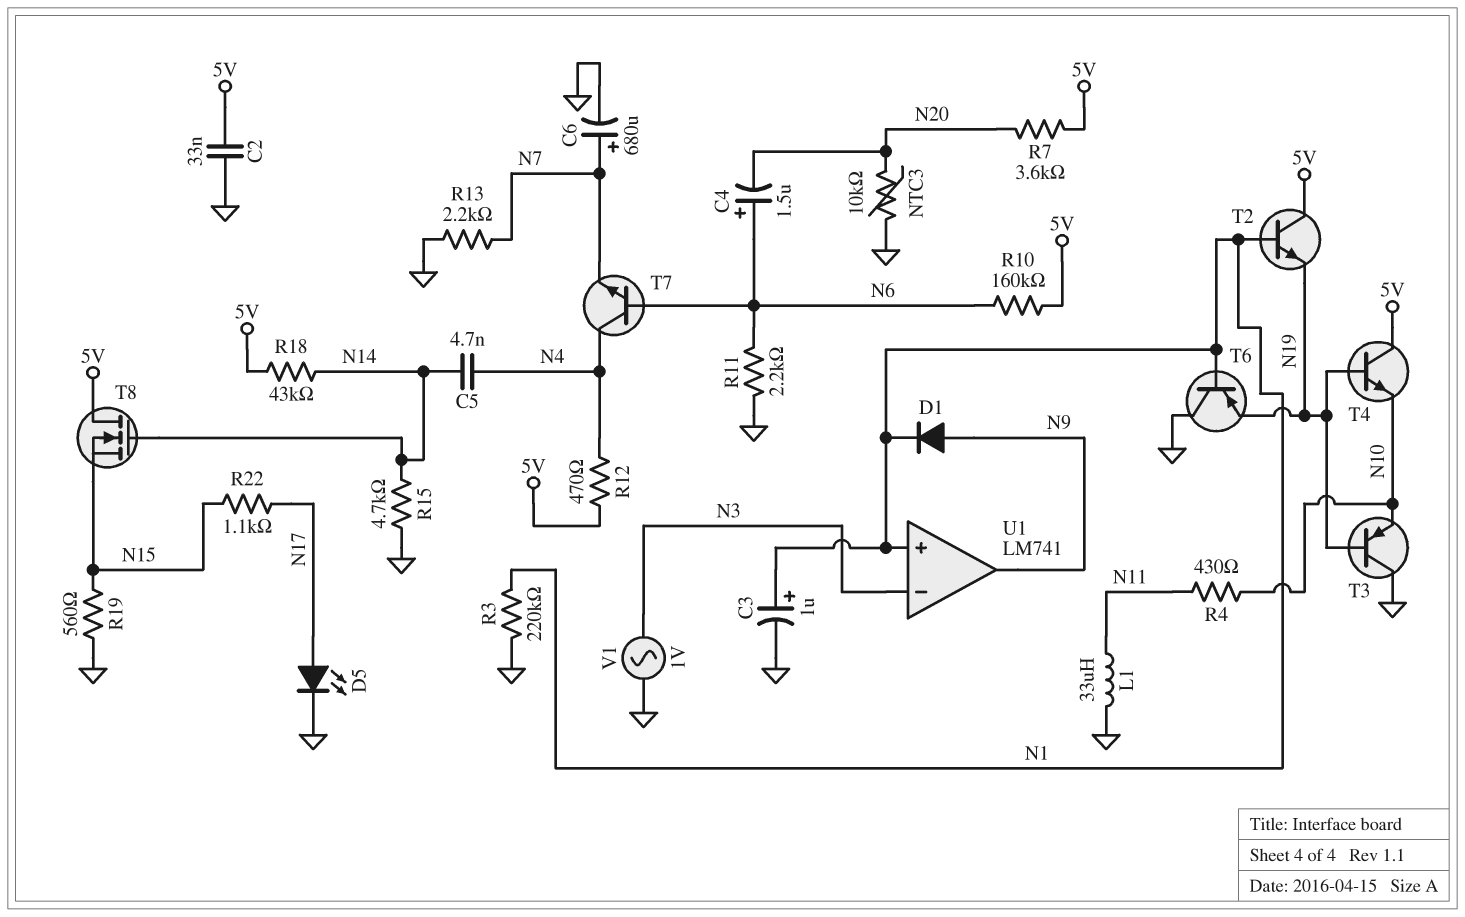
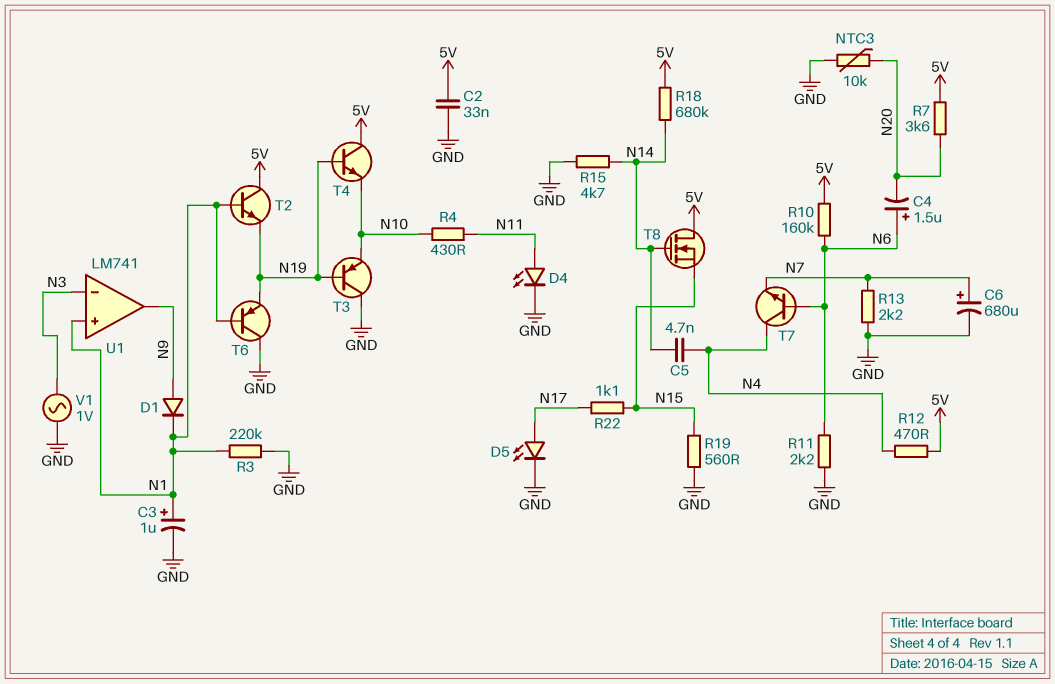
D4: none -> LED (A N11, K GND)
L1: 33uH (GND, N11) -> none
R18: 43k (5V, N14) -> 680k (5V, N14)

